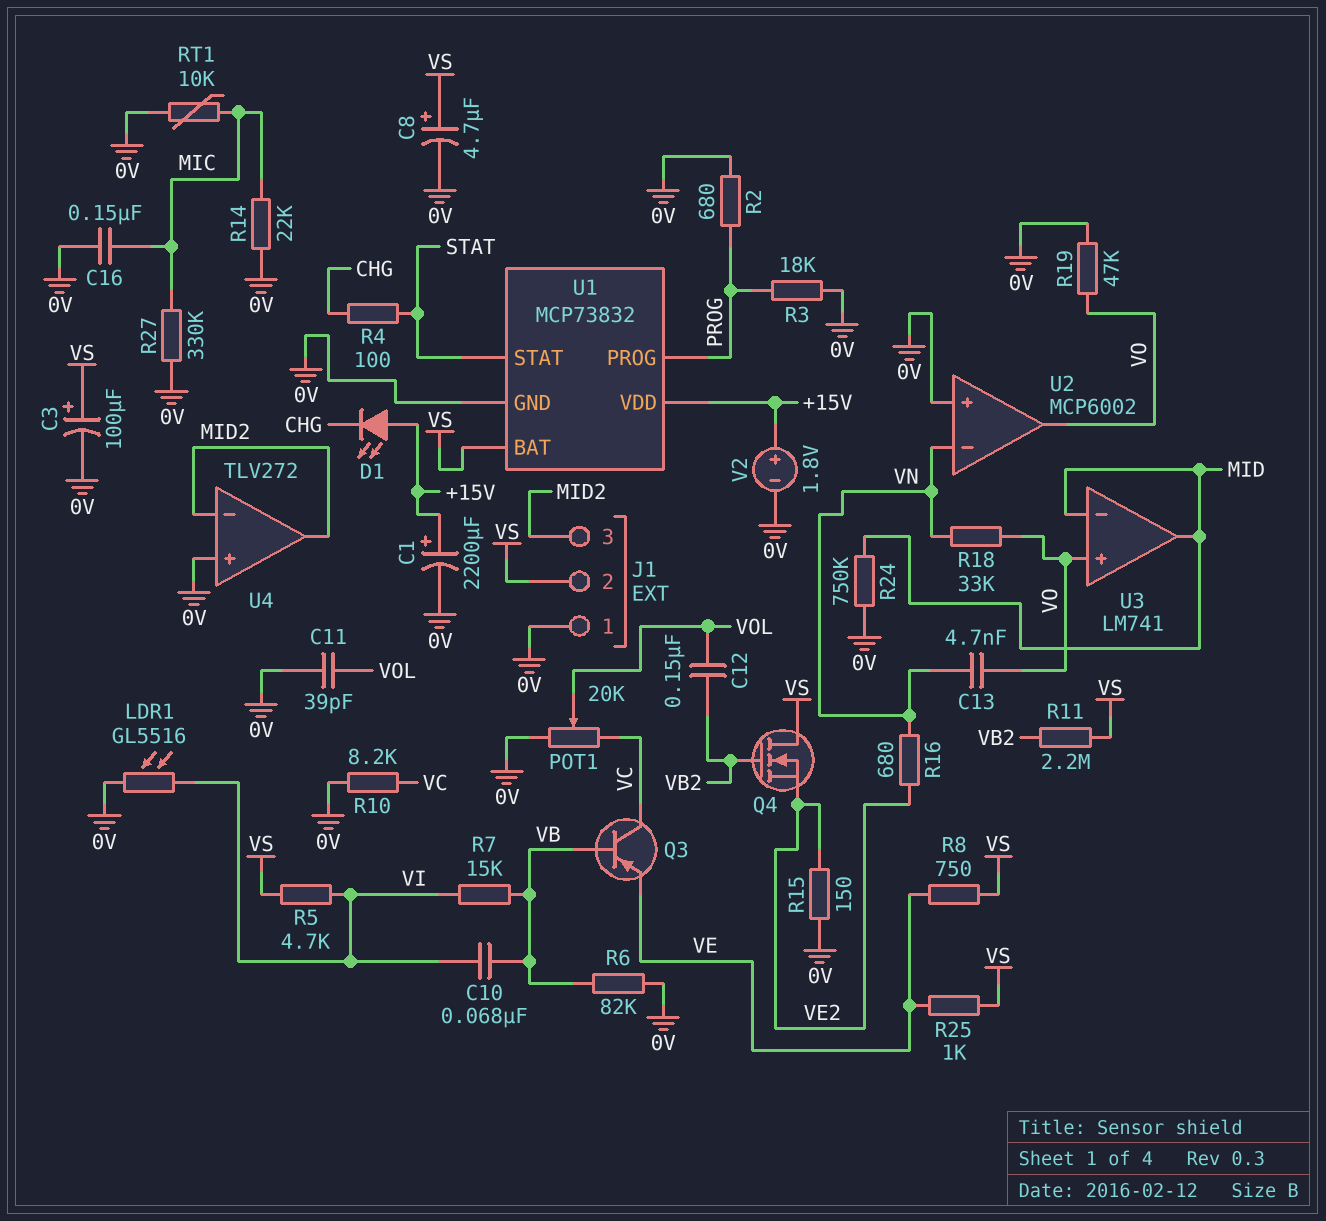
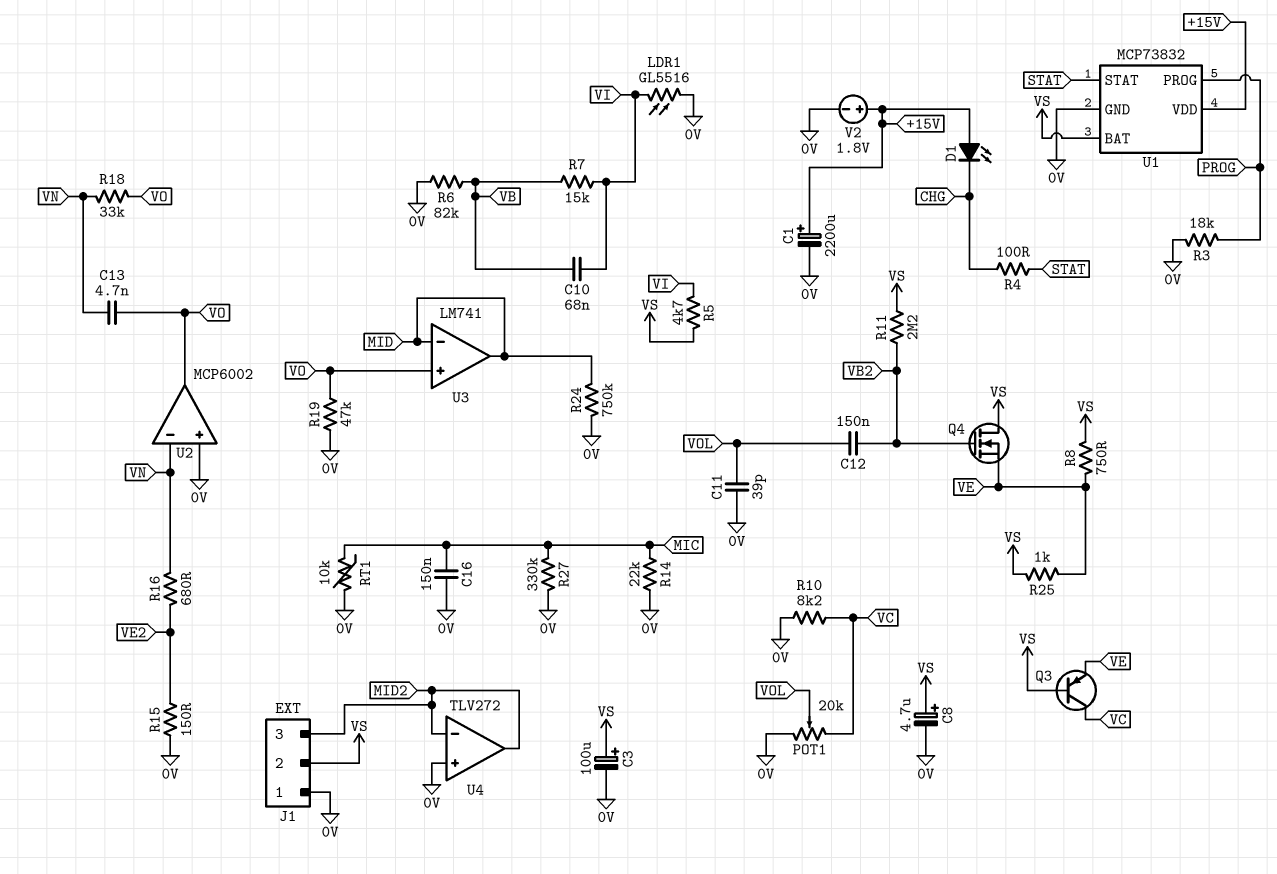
Q3: PNP (B VB, C VC, E VE) -> PNP (B VS, C VC, E VE)
Q4: NMOS (G VB2, D VS, S VE2) -> NMOS (G VB2, D VS, S VE)
R2: 680 (0V, PROG) -> none

